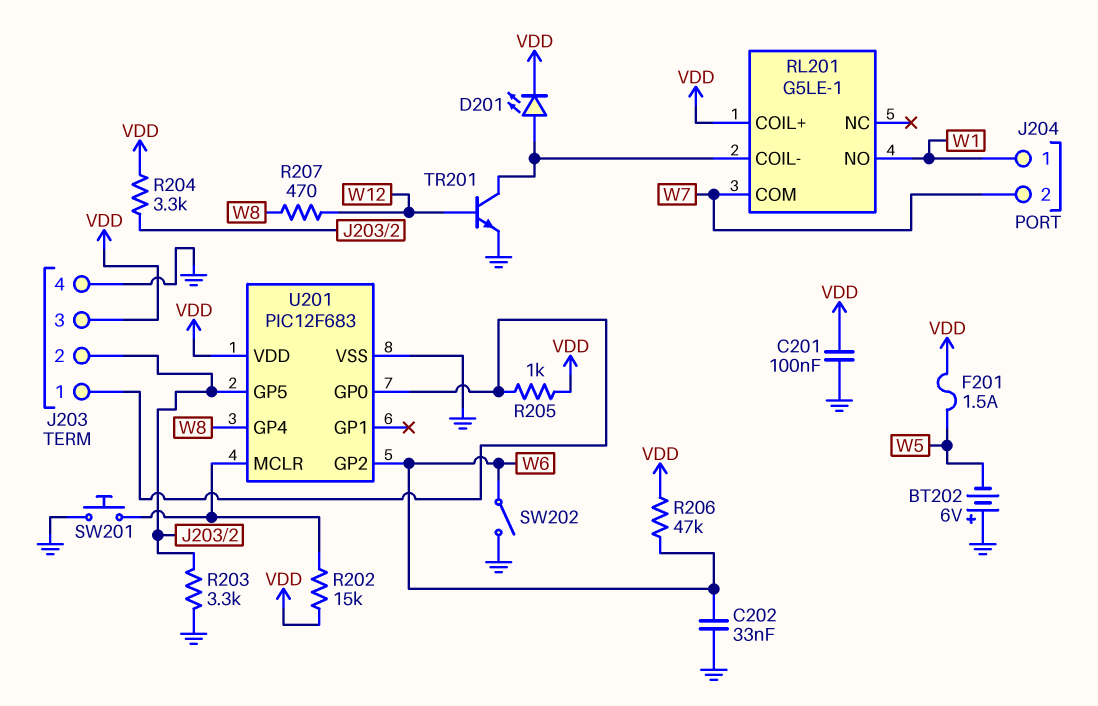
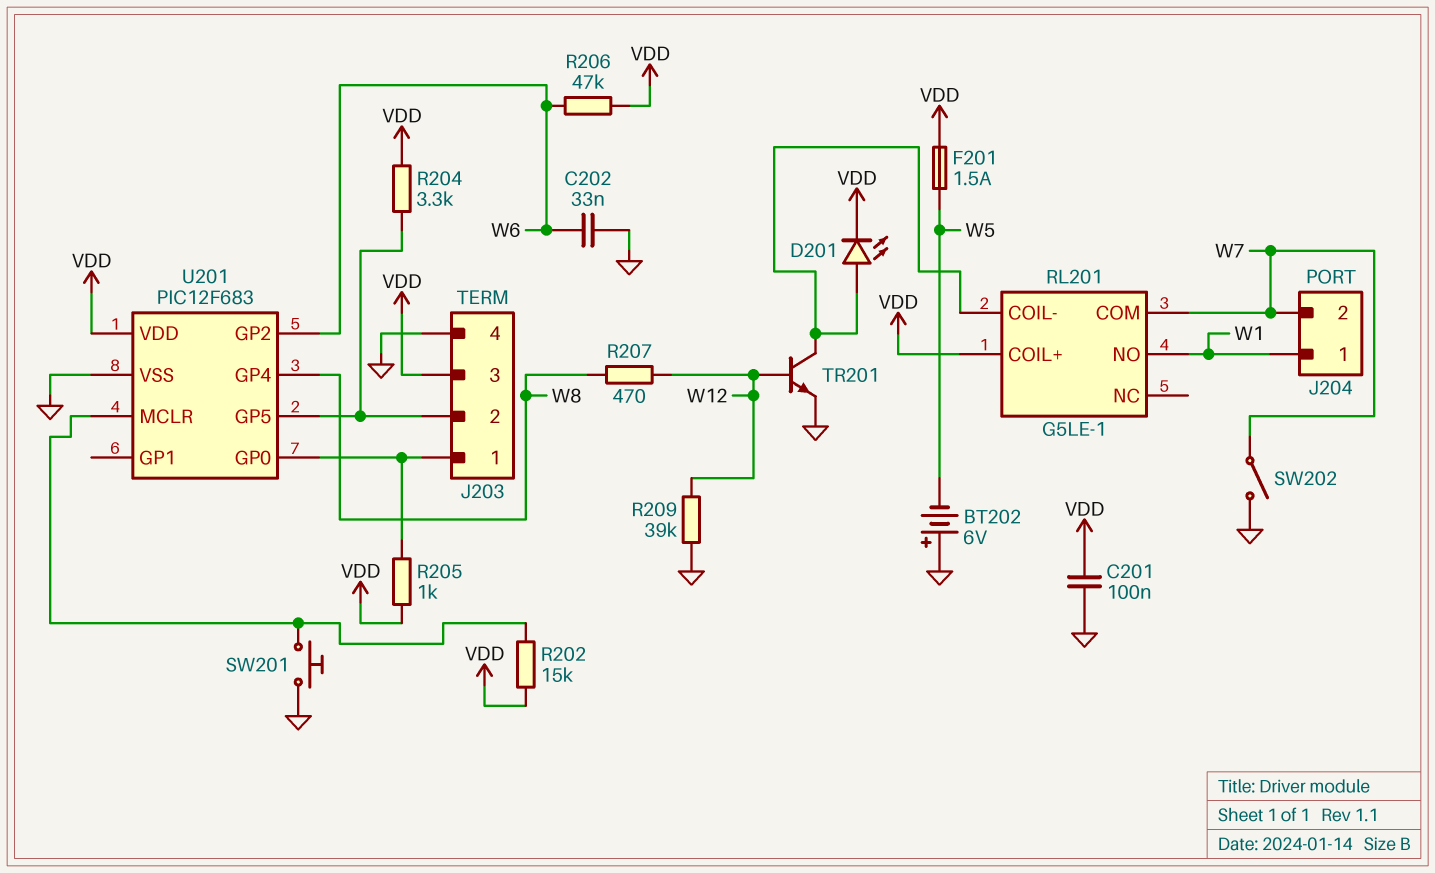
R203: 3.3k (GND, J203/2) -> none
R209: none -> 39k (GND, W12)
SW202: switch (GND, W6) -> switch (GND, W7)

